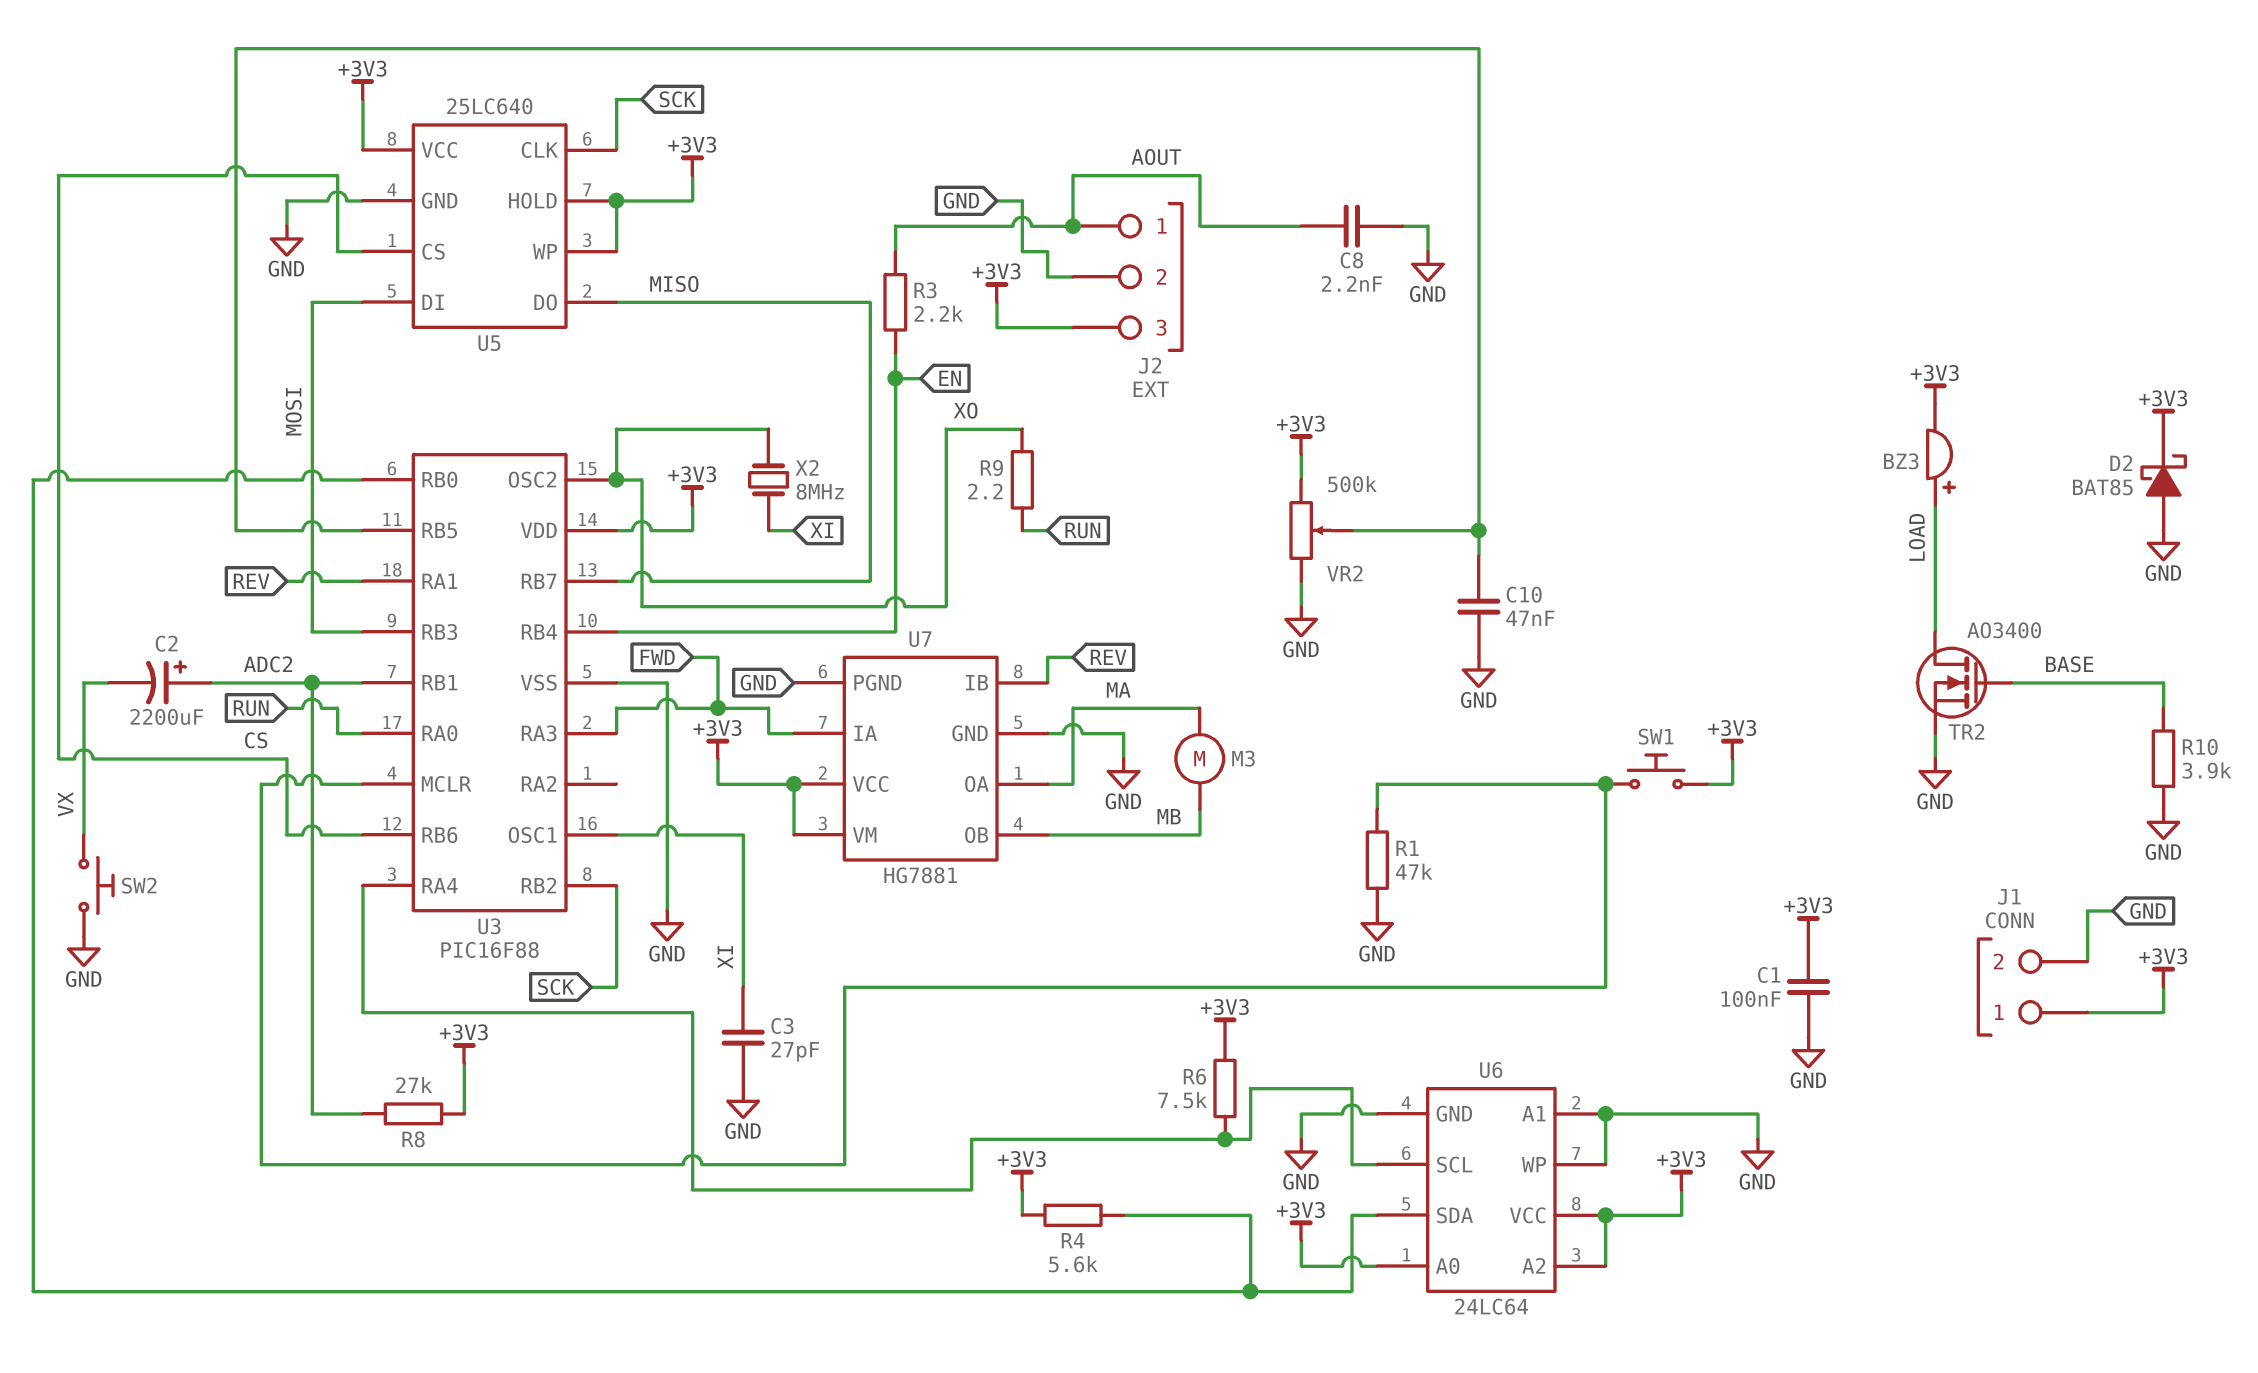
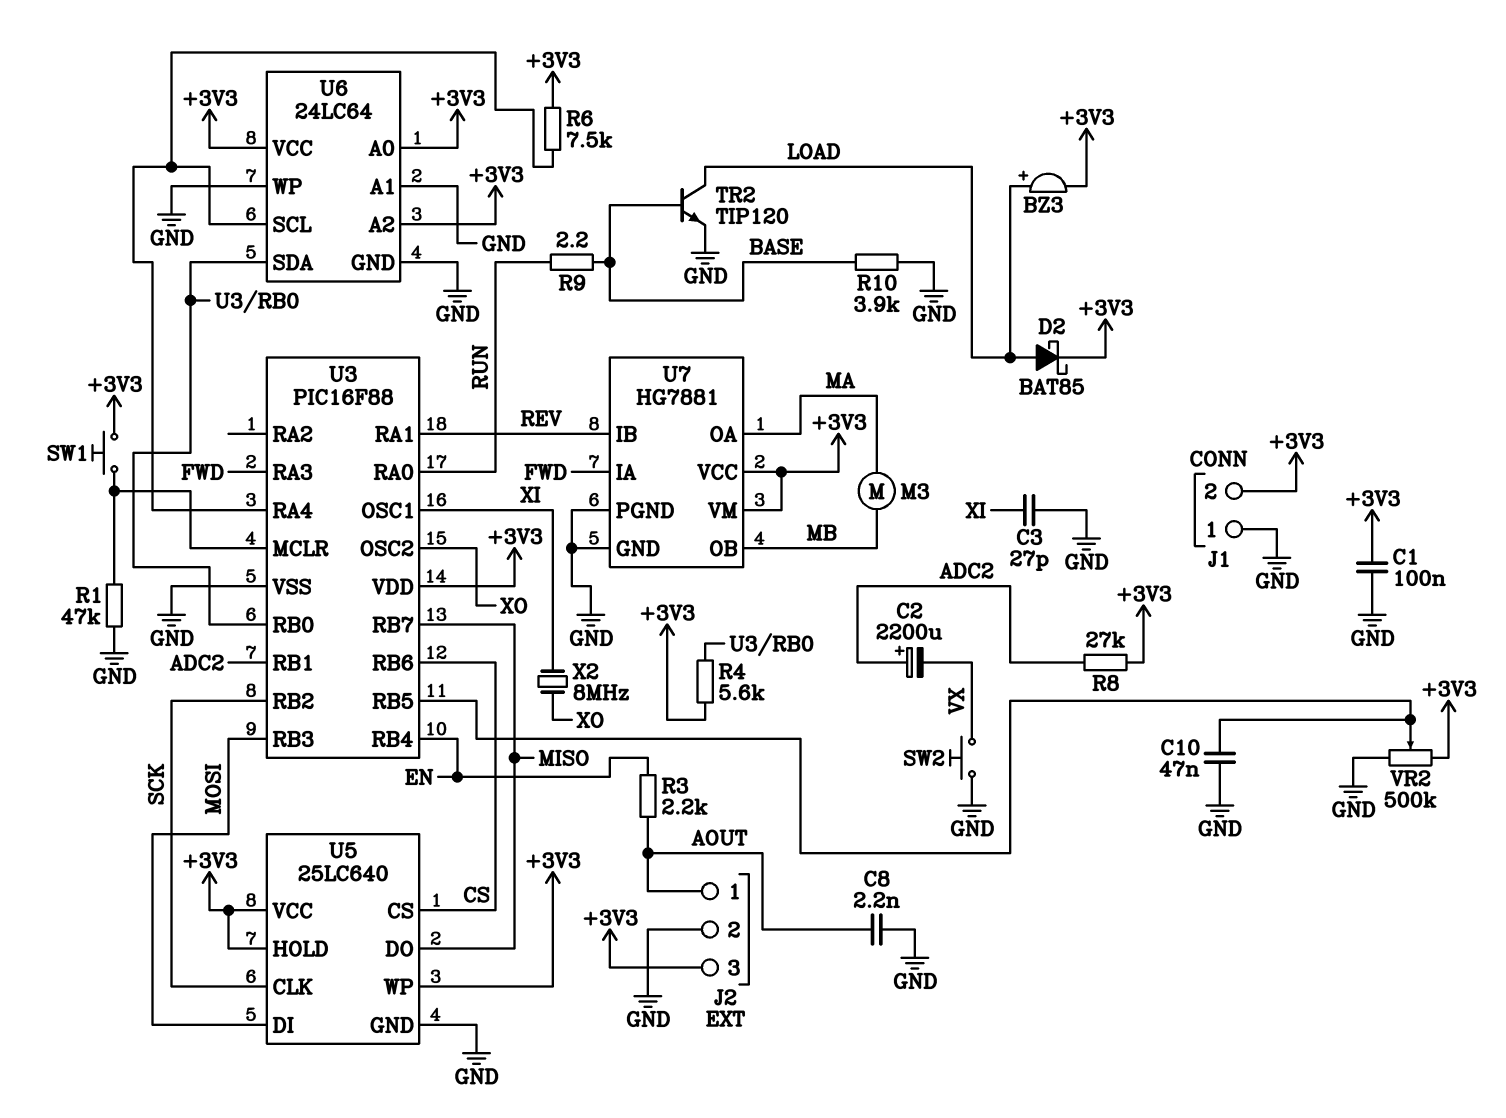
D2: schottky BAT85 (A GND, K +3V3) -> schottky BAT85 (A LOAD, K +3V3)
J1 pin 1: +3V3 -> GND
J1 pin 2: GND -> +3V3
R9: 2.2 (RUN, XO) -> 2.2 (BASE, RUN)
TR2: NMOS AO3400 (G BASE, D LOAD, S GND) -> NPN TIP120 (B BASE, C LOAD, E GND)

